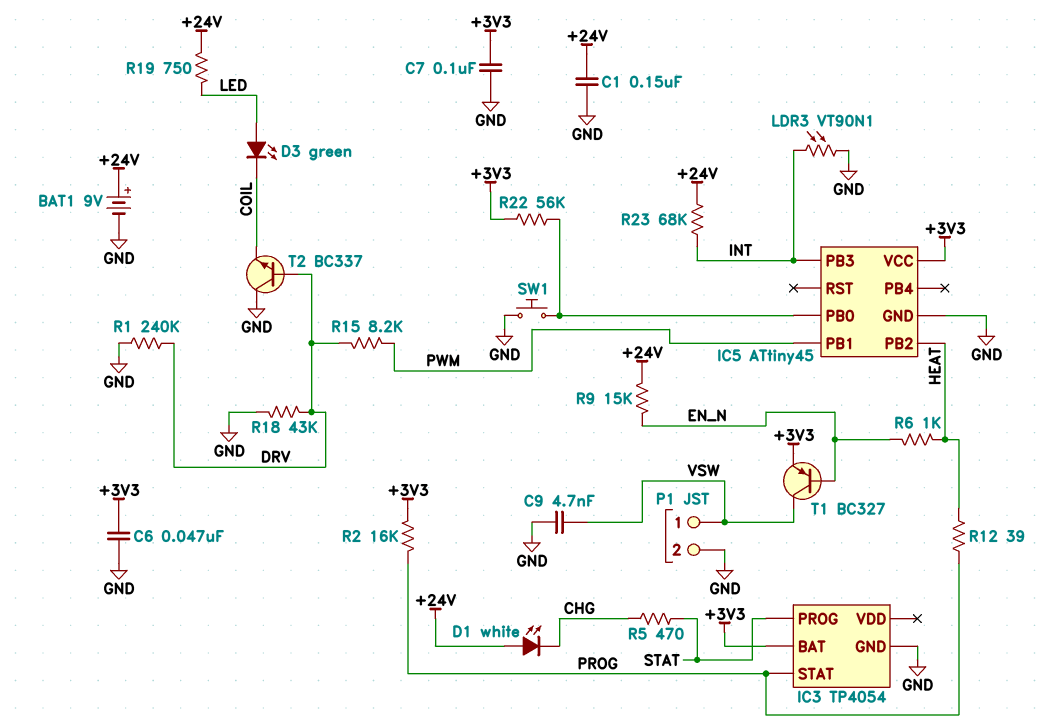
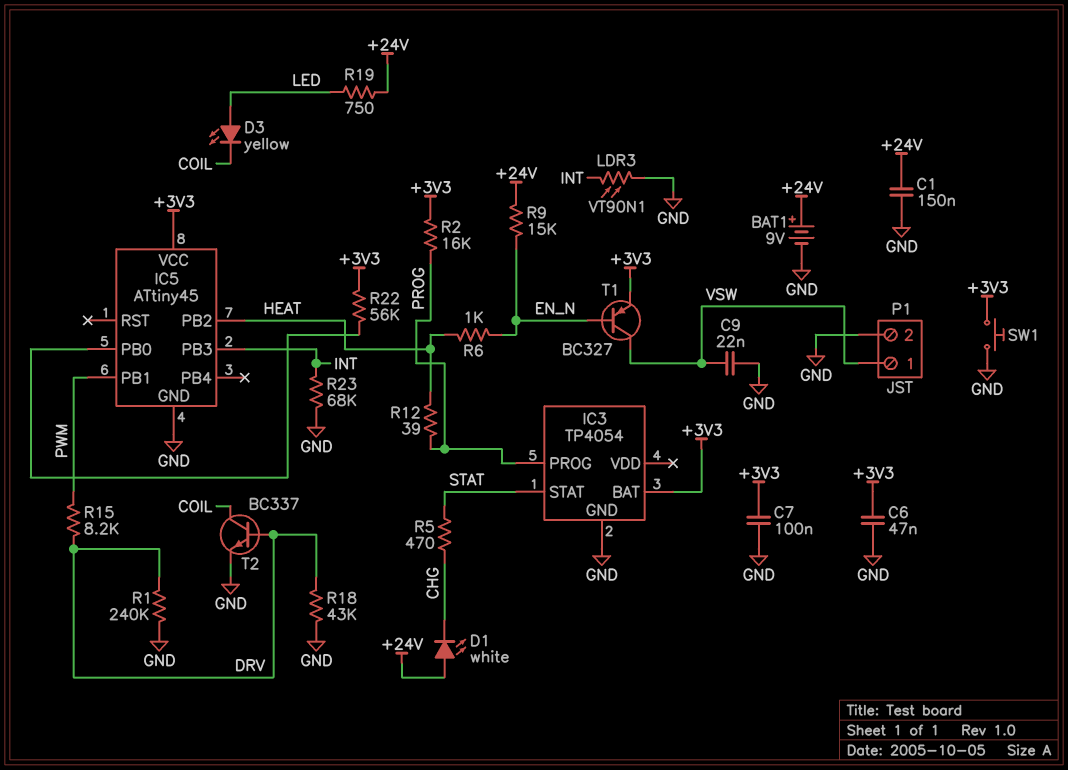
C9: 4.7nF (GND, VSW) -> 22nF (GND, VSW)
D3: LED green (A LED, K COIL) -> LED yellow (A LED, K COIL)
IC3 pin PROG: STAT -> PROG
IC3 pin STAT: PROG -> STAT
R23: 68k (+24V, INT) -> 68k (GND, INT)
SW1: button (GND, IC5/PB0) -> button (+3V3, GND)
T2: NPN BC337 (B DRV, C GND, E COIL) -> NPN BC337 (B DRV, C COIL, E GND)

